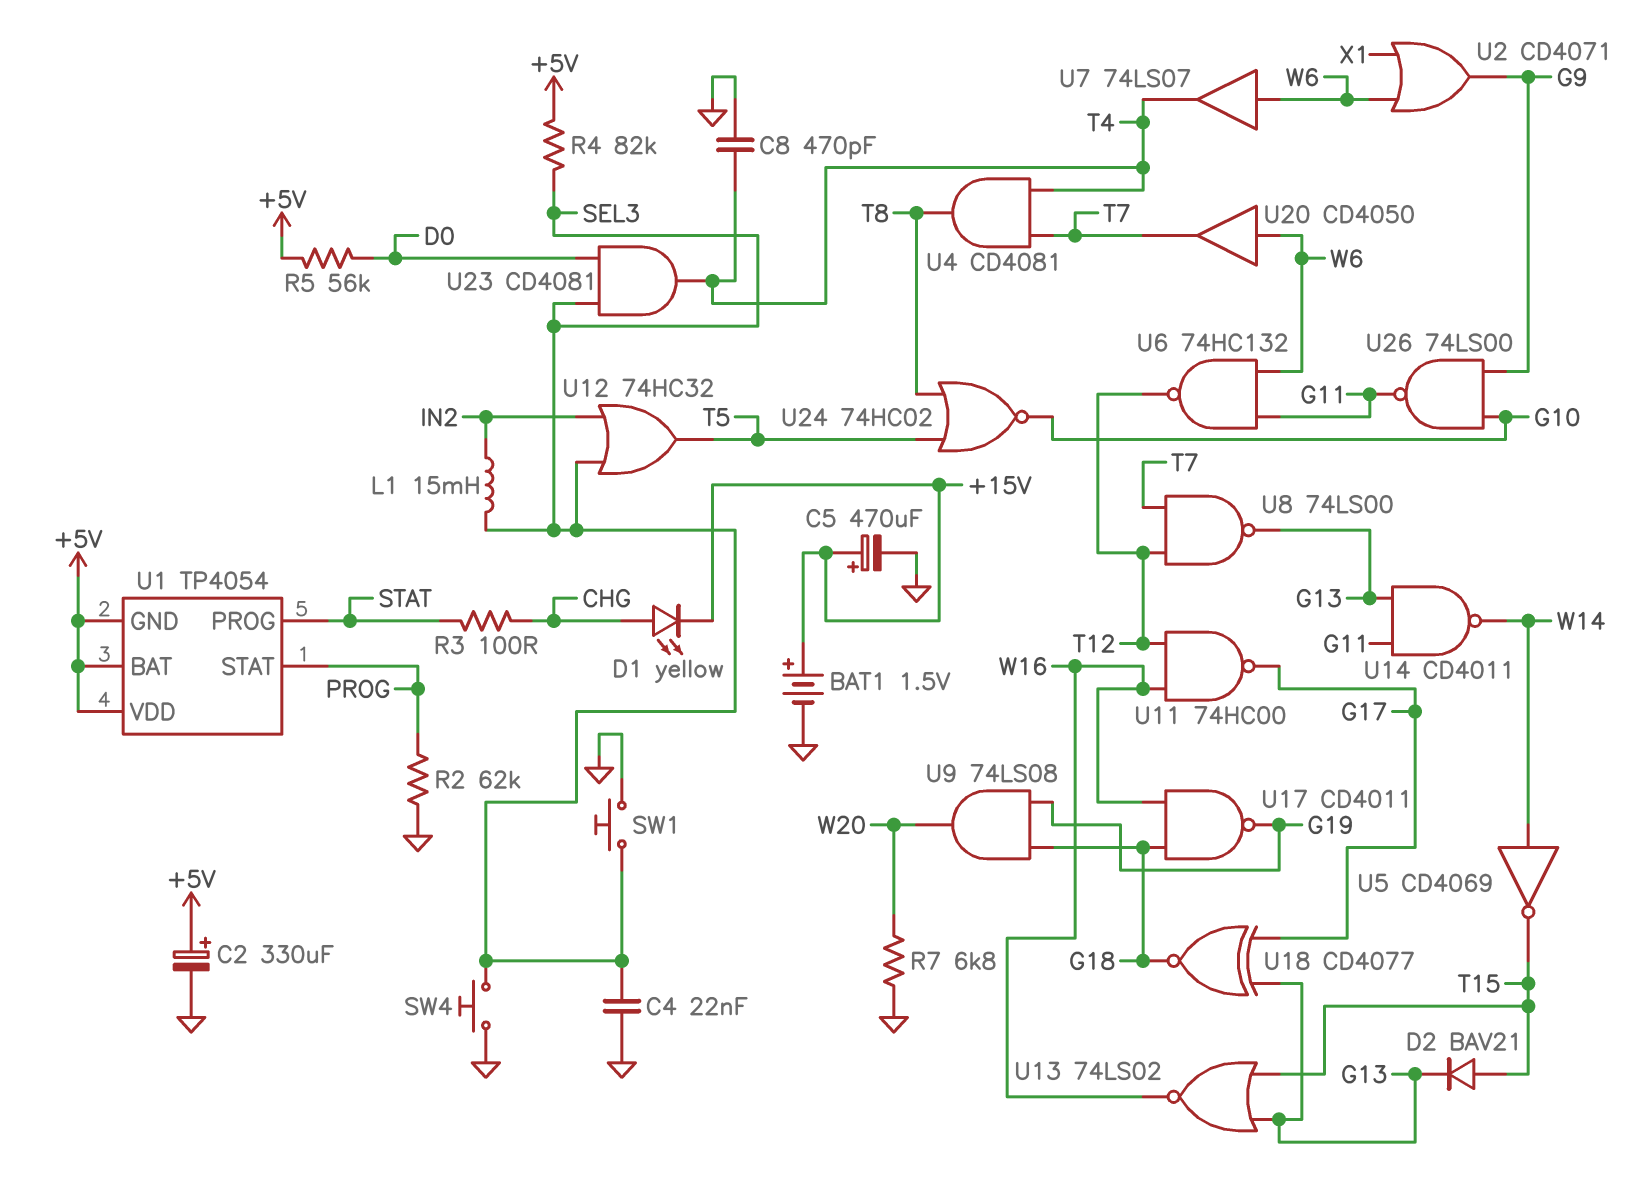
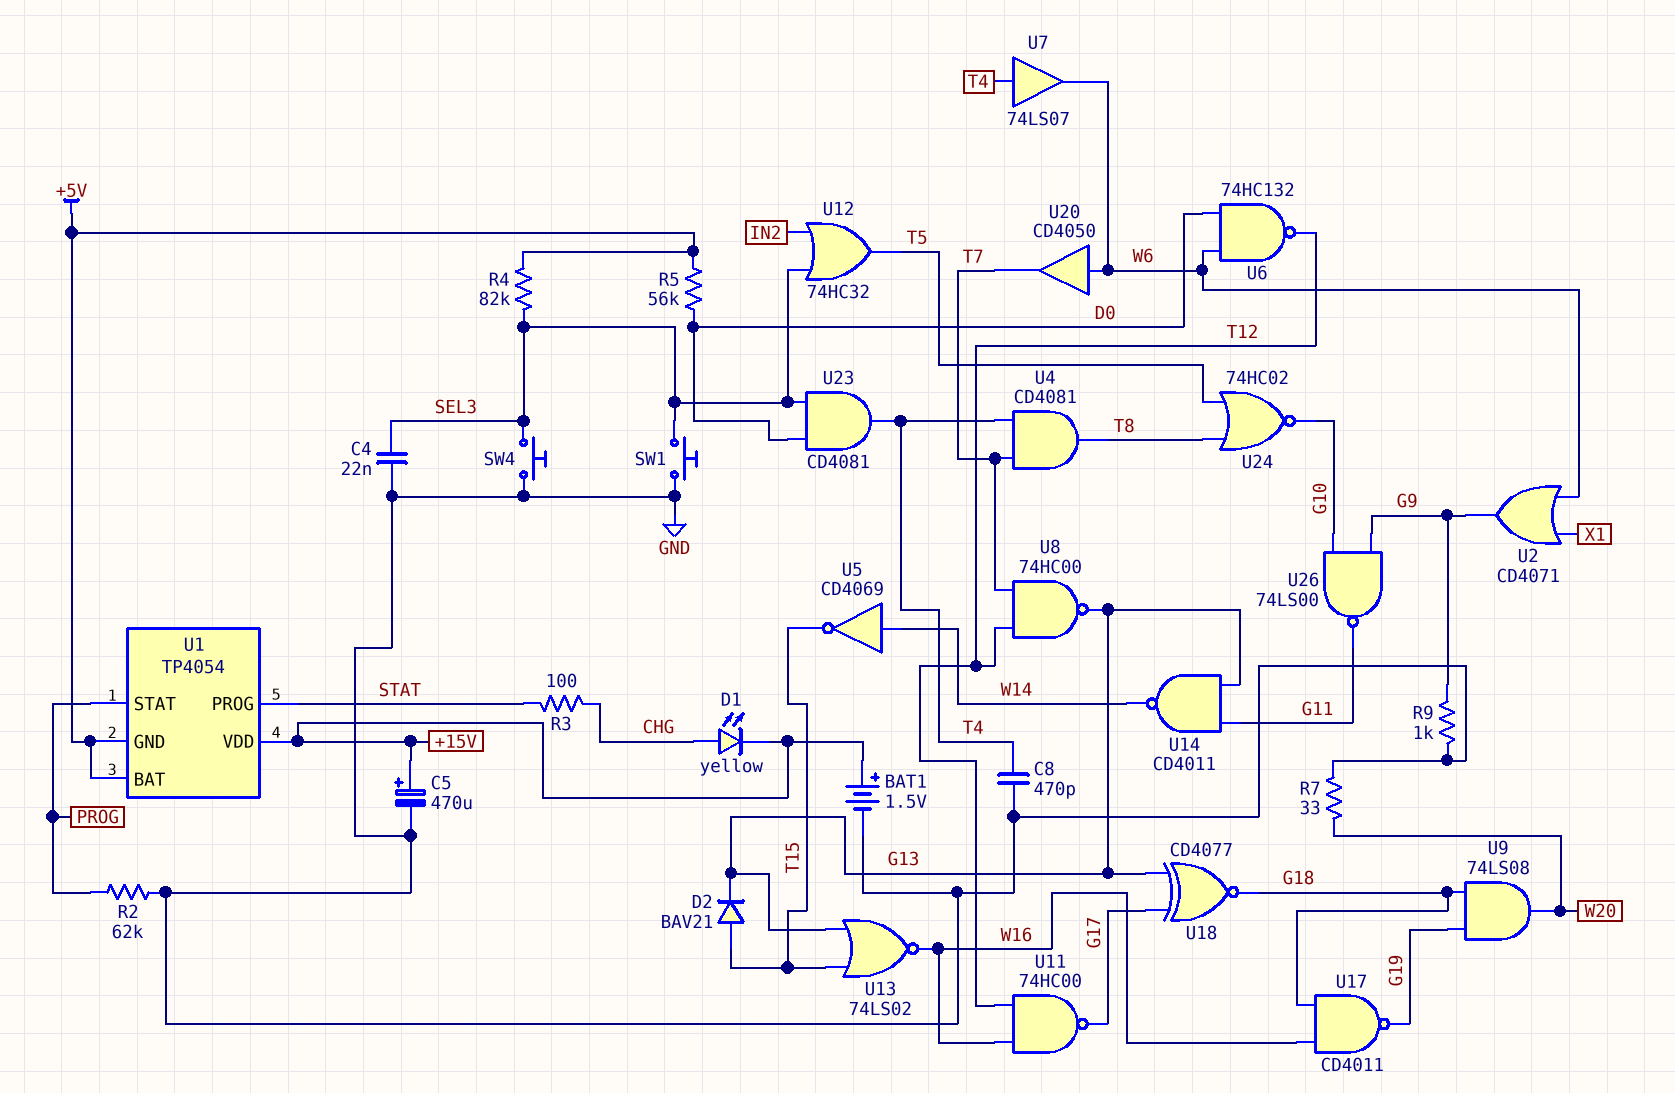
C2: 330uF (plus +5V, minus GND) -> none
L1: 15mH (IN2, SEL3) -> none
R7: 6.8k (GND, W20) -> 33 (GND, W20)
R9: none -> 1k (G9, GND)
U1 pin VDD: +5V -> +15V
U6: NAND 74HC132 (in G11, in W6, out T12) -> NAND 74HC132 (in D0, in W6, out T12)
U7: buffer 74LS07 (in W6, out T4) -> buffer 74LS07 (in T4, out W6)
U8: NAND 74LS00 (in T7, in T12, out G13) -> NAND 74HC00 (in T7, in T12, out G13)

